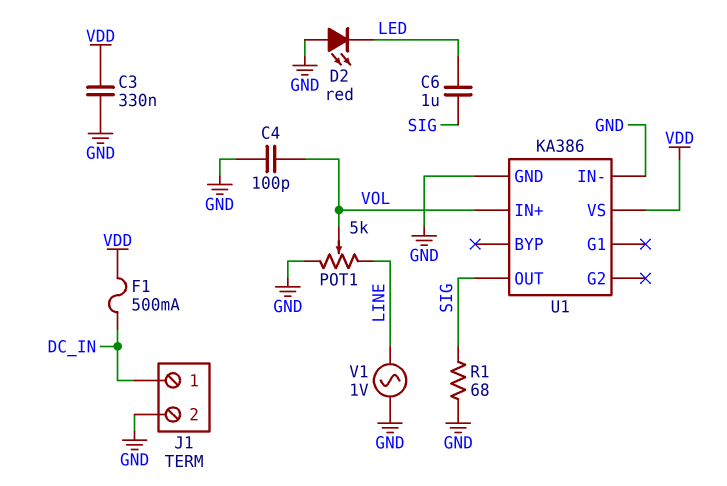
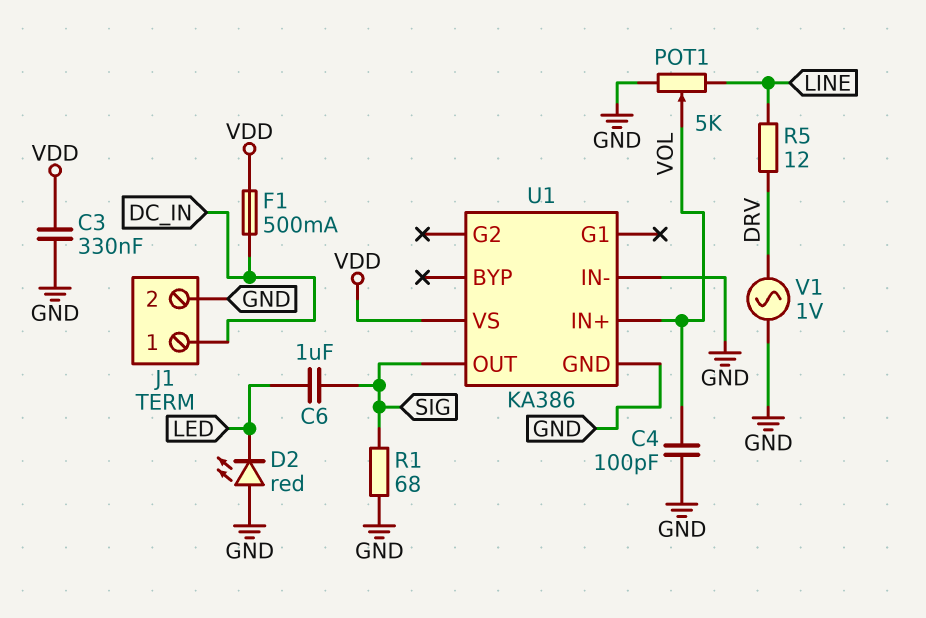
R5: none -> 12 (DRV, LINE)
V1: AC 1V (GND, LINE) -> AC 1V (DRV, GND)

